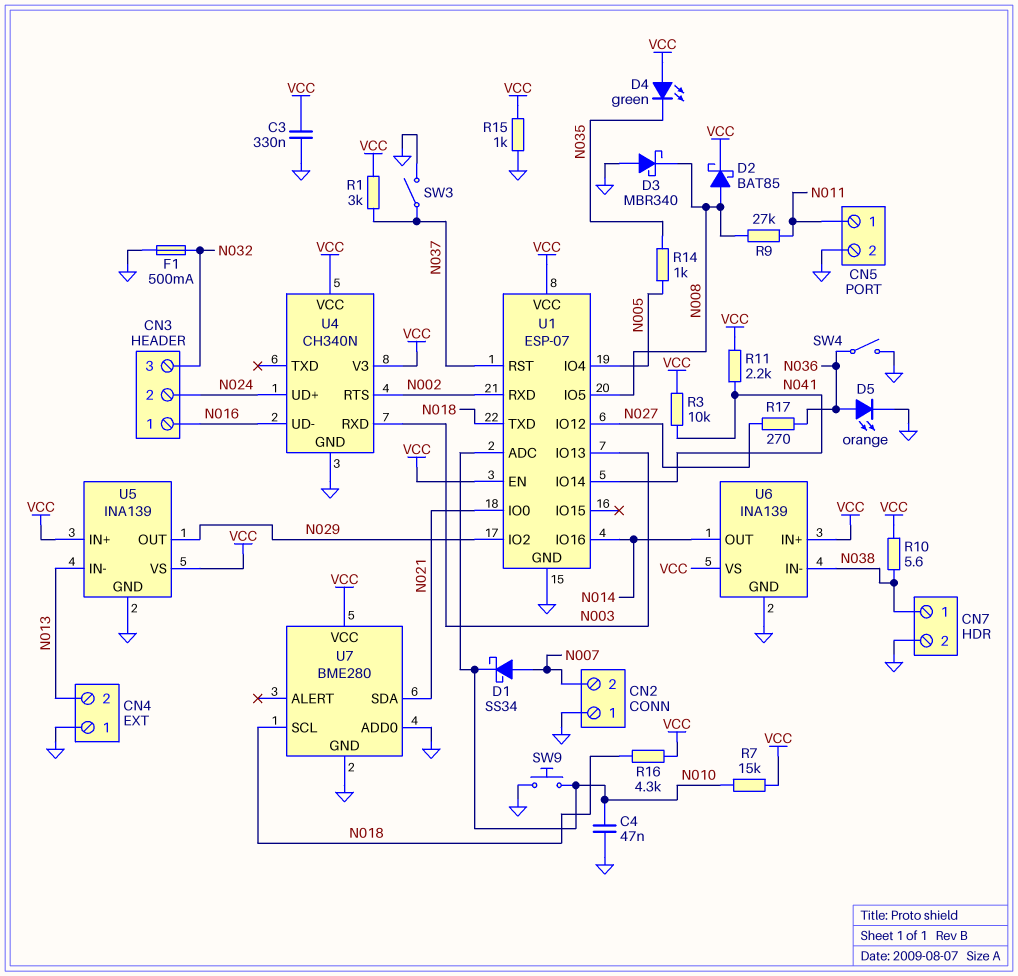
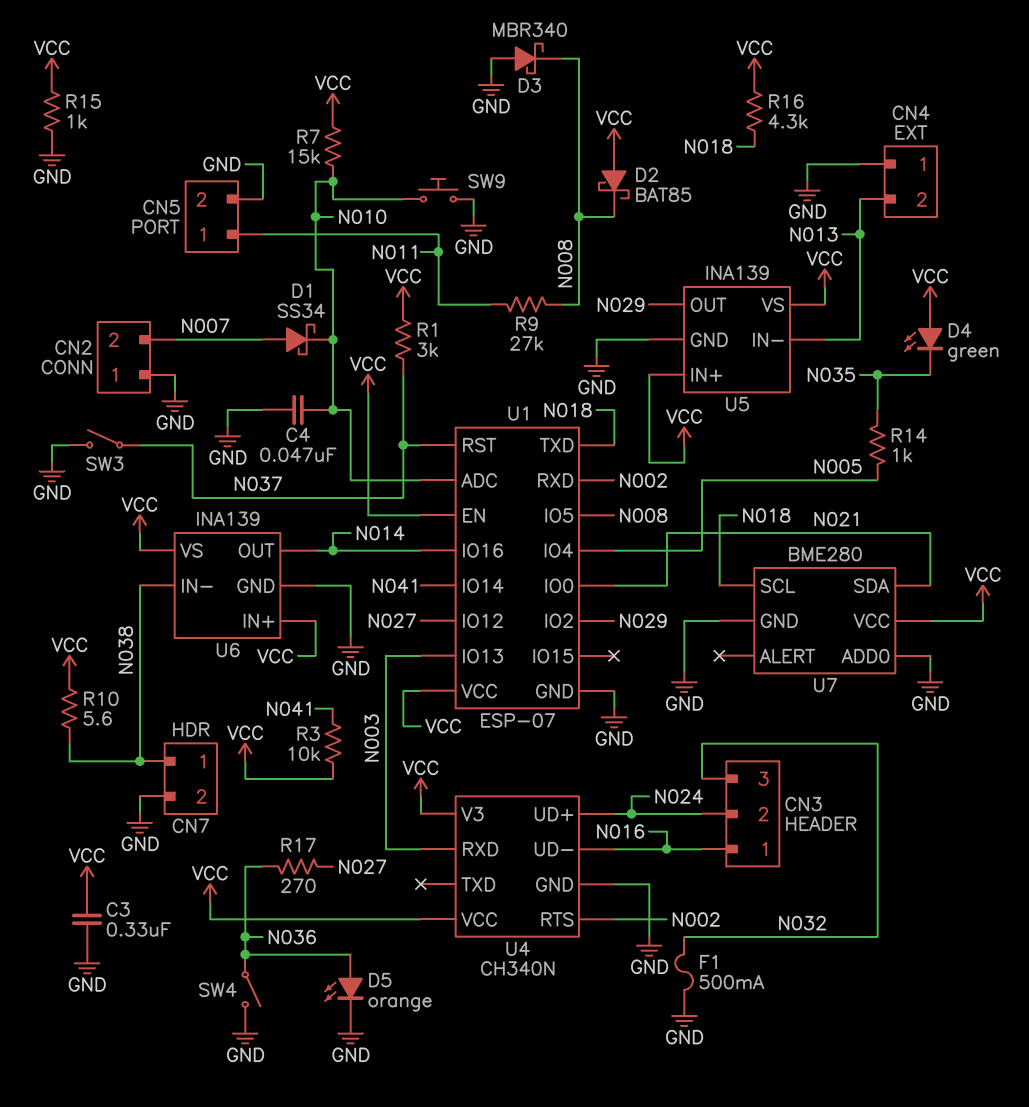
D2: schottky BAT85 (A N008, K VCC) -> schottky BAT85 (A VCC, K N008)
R11: 2.2k (N041, VCC) -> none

